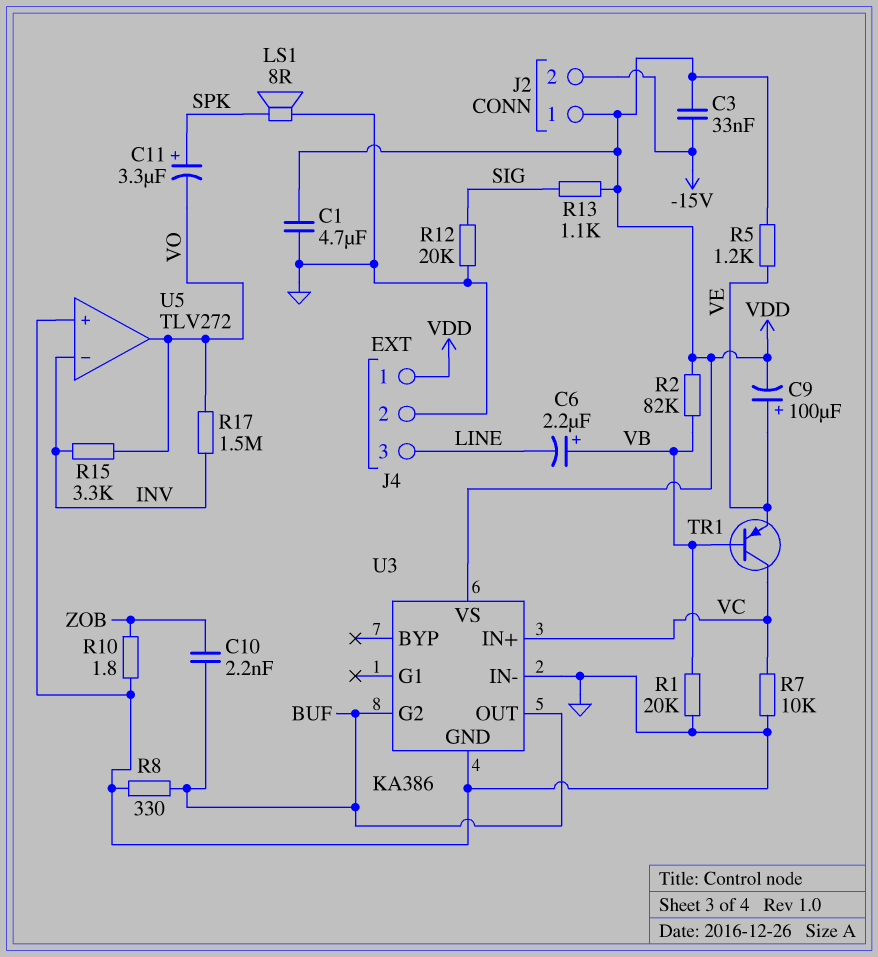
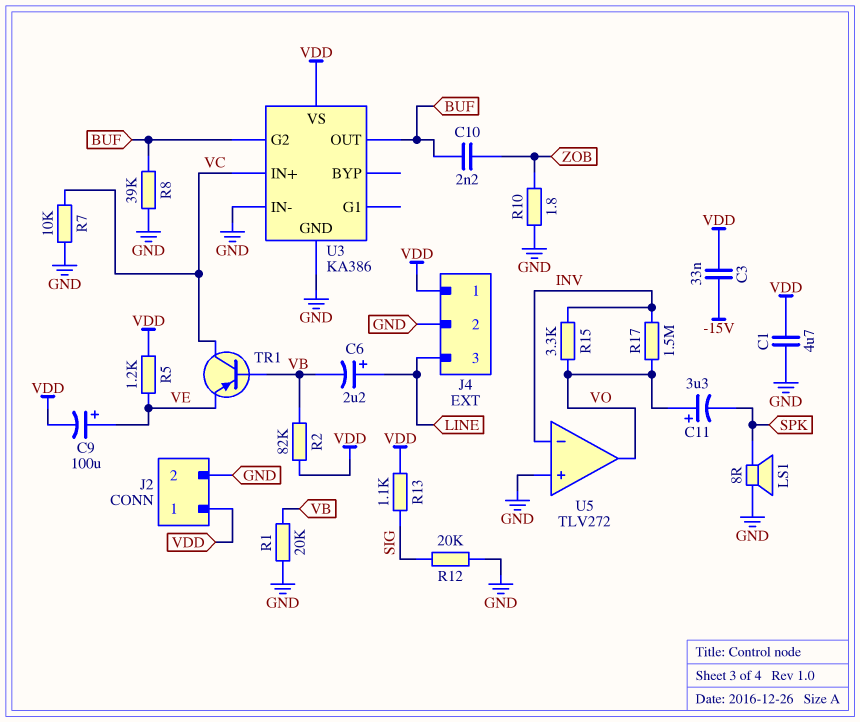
C6: 2.2uF (plus VB, minus LINE) -> 2.2uF (plus LINE, minus VB)
C11: 3.3uF (plus SPK, minus VO) -> 3.3uF (plus VO, minus SPK)
J2 pin 2: -15V -> GND
R8: 330 (BUF, GND) -> 39k (BUF, GND)

